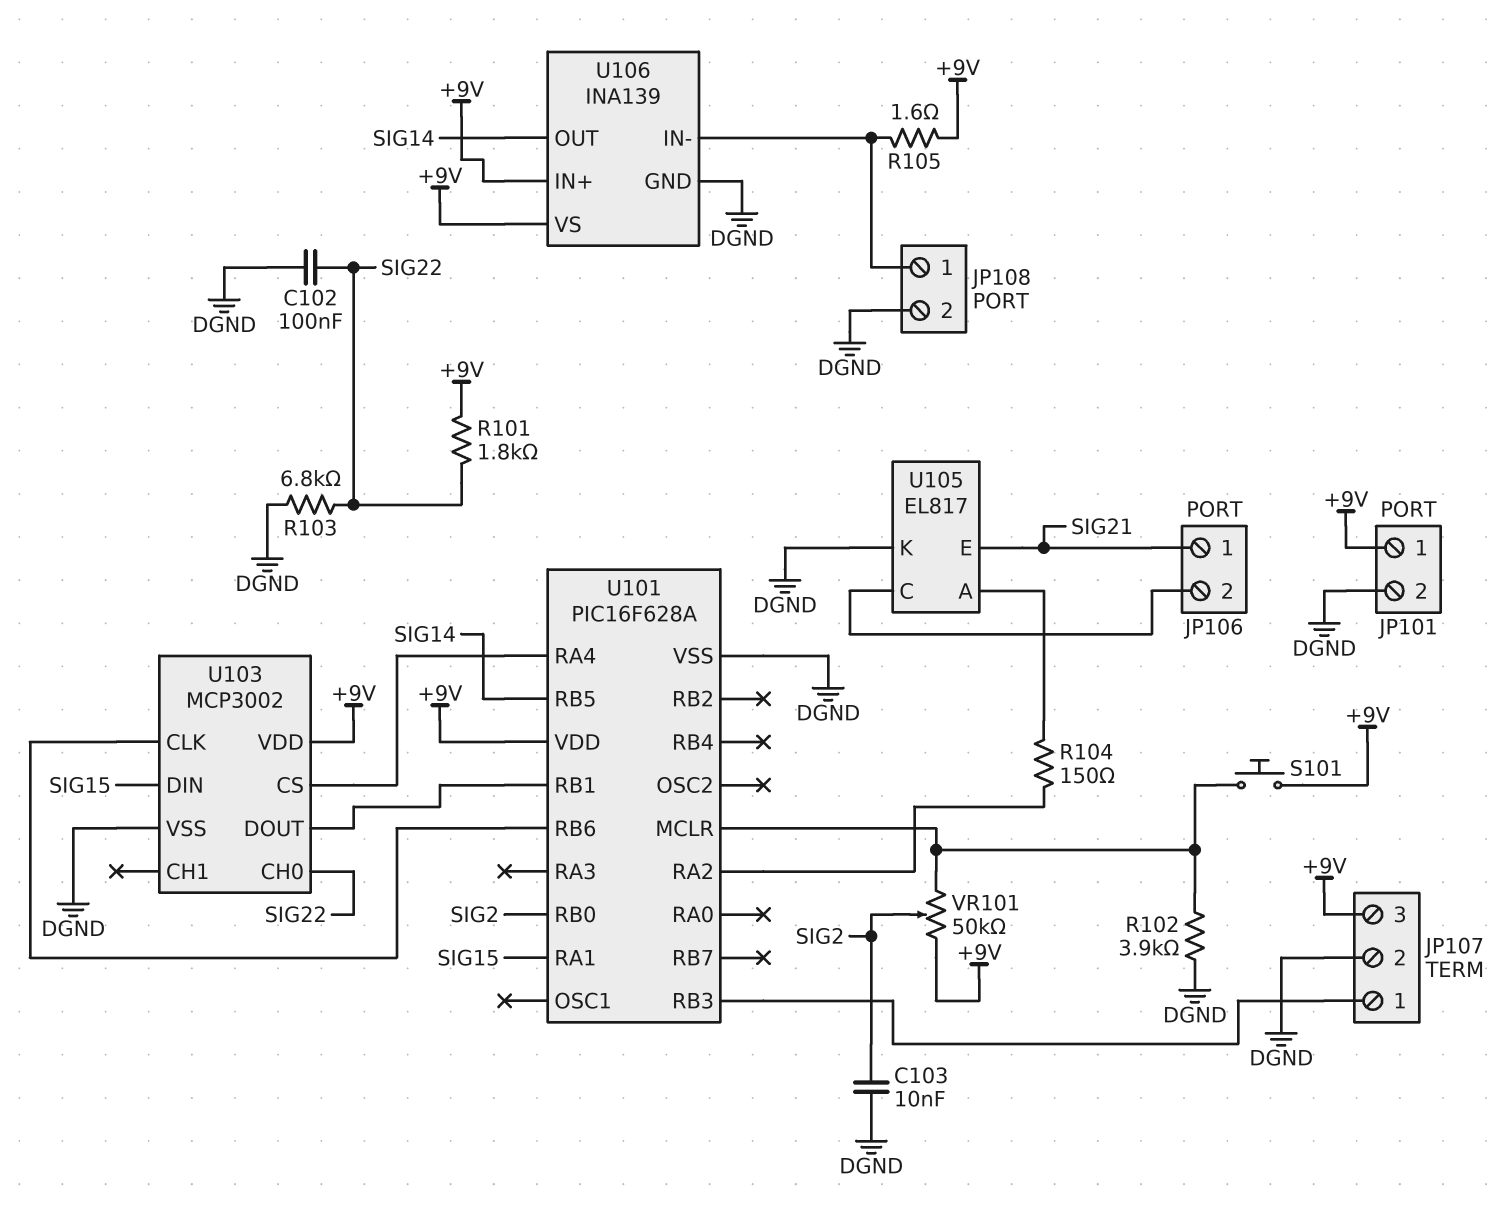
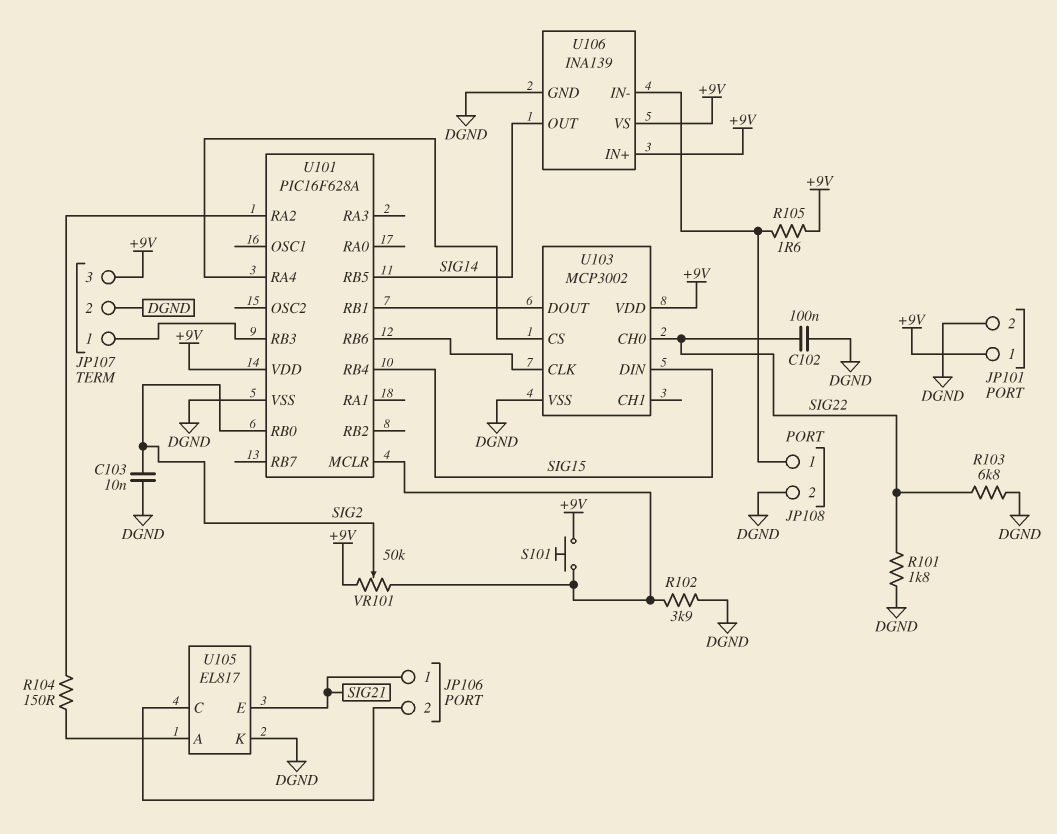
R101: 1.8k (+9V, SIG22) -> 1.8k (DGND, SIG22)
U101 pin RA1: SIG15 -> none
U101 pin RB4: none -> SIG15

